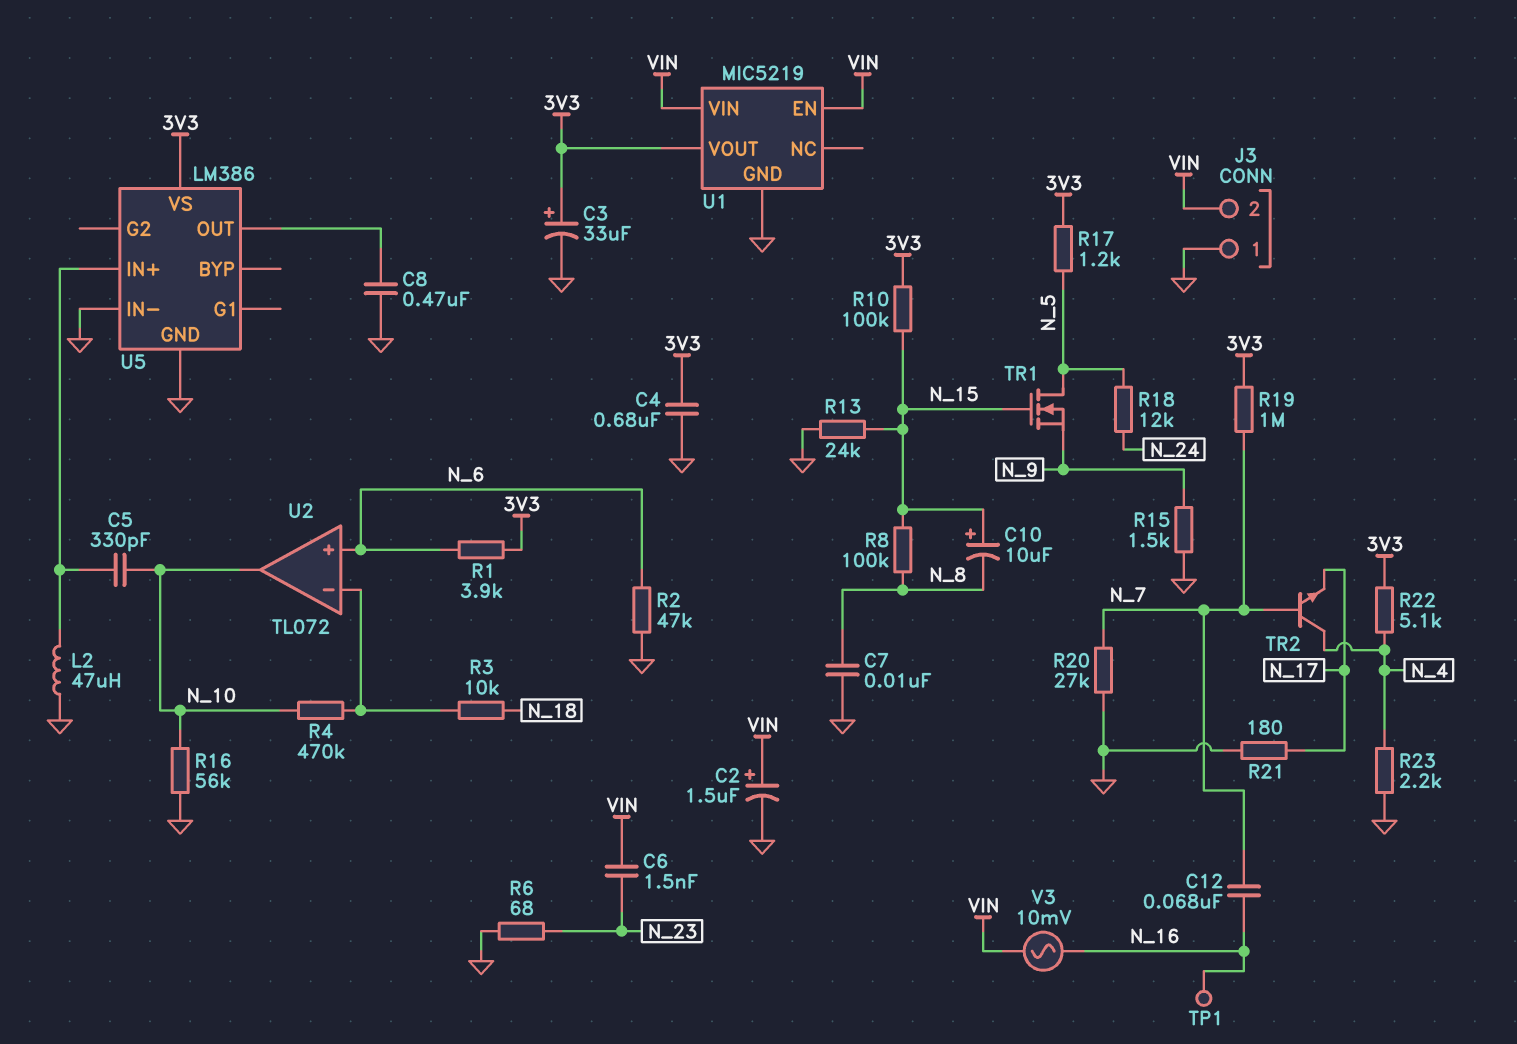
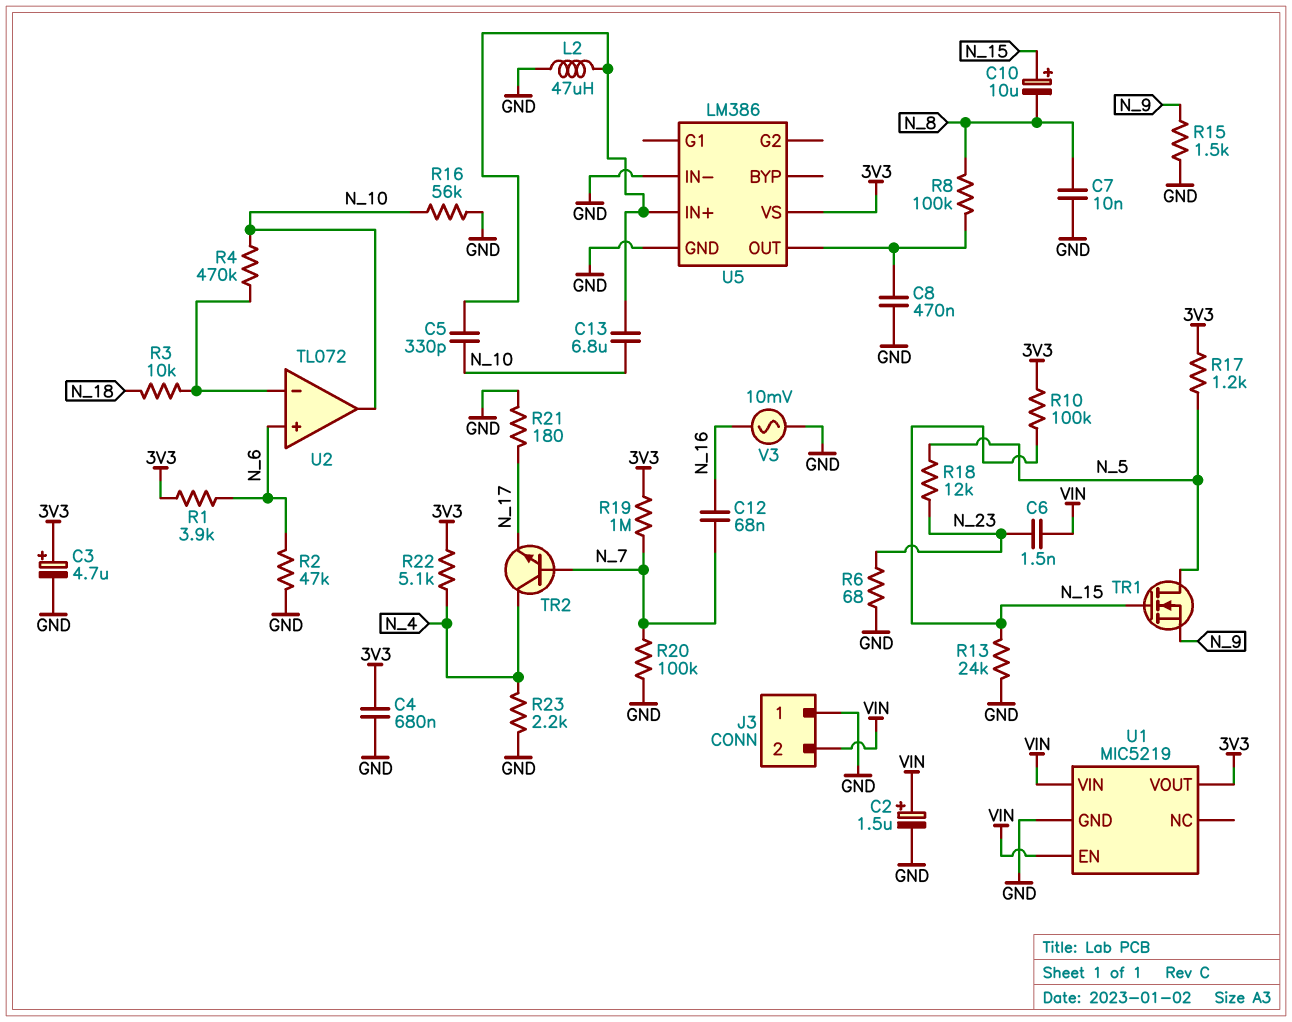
C3: 33uF (plus 3V3, minus GND) -> 4.7uF (plus 3V3, minus GND)
C13: none -> 6.8uF (N_10, U5/IN+)
R8: 100k (N_8, N_15) -> 100k (N_8, U5/OUT)
R18: 12k (N_5, N_24) -> 12k (N_5, N_23)
R20: 27k (GND, N_7) -> 100k (GND, N_7)
TP1: test point (N_16) -> none
V3: AC 10mV (N_16, VIN) -> AC 10mV (GND, N_16)

